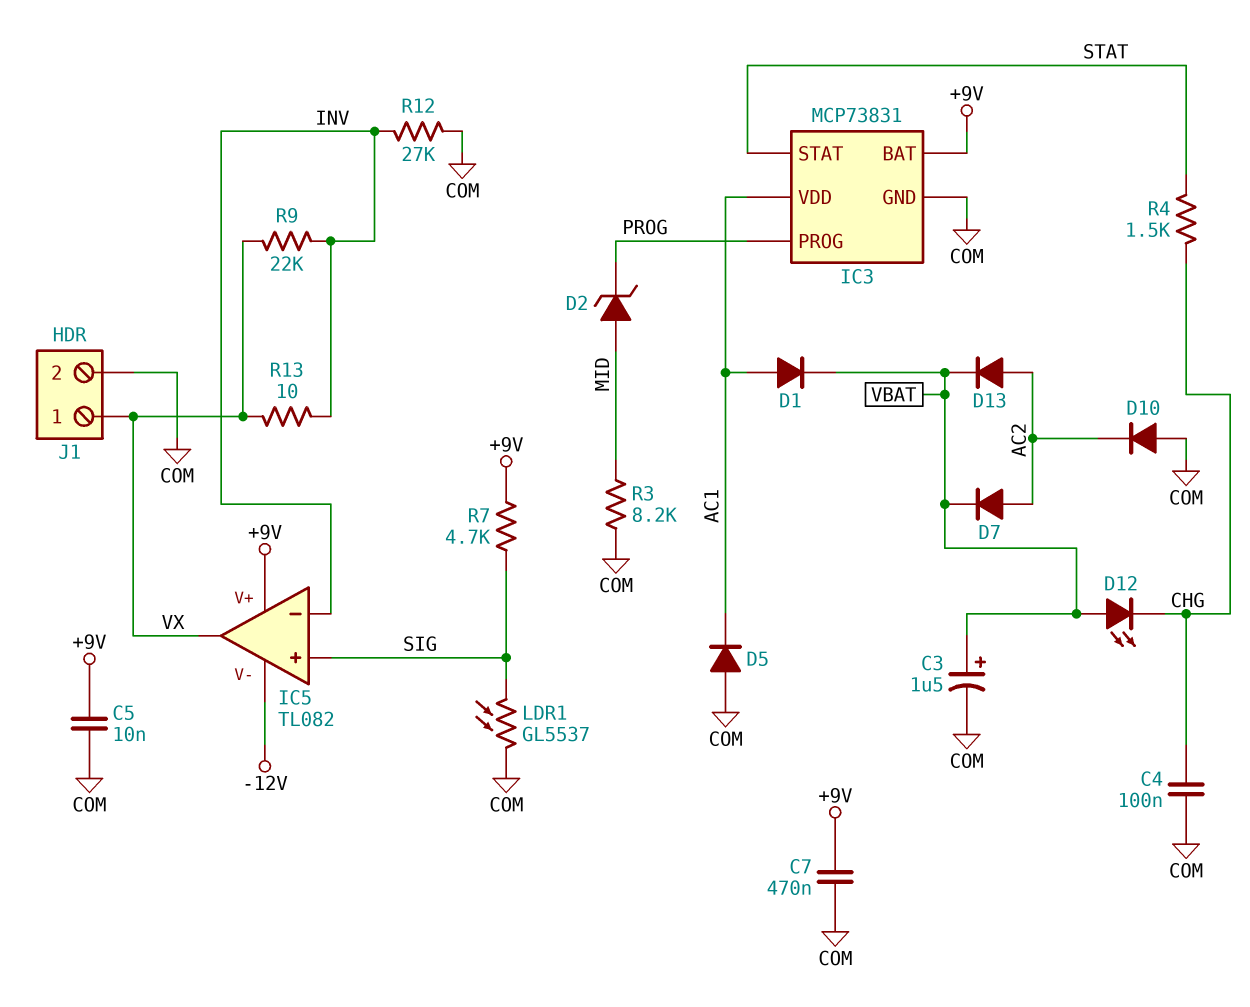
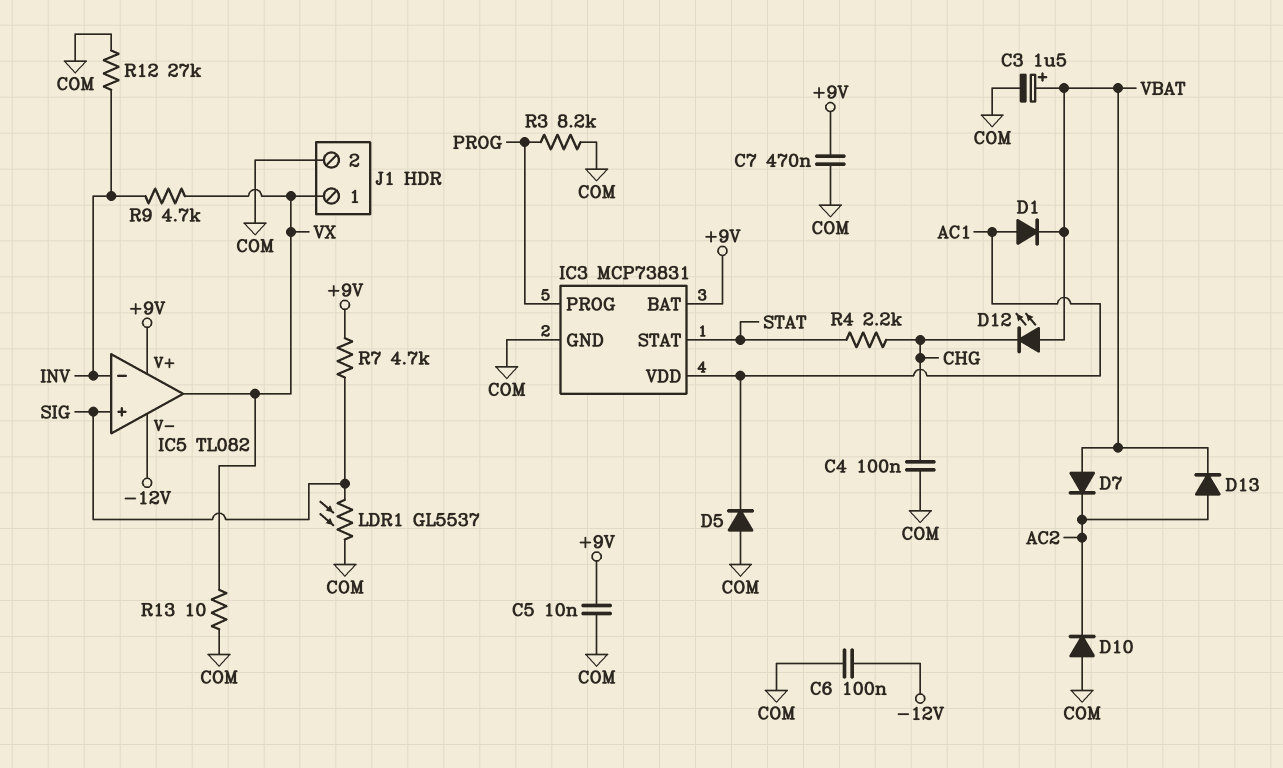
C6: none -> 100nF (-12V, COM)
D2: zener (A MID, K PROG) -> none
D7: diode (A AC2, K VBAT) -> diode (A VBAT, K AC2)
R3: 8.2k (COM, MID) -> 8.2k (COM, PROG)
R4: 1.5k (CHG, STAT) -> 2.2k (CHG, STAT)
R9: 22k (INV, VX) -> 4.7k (INV, VX)
R13: 10 (INV, VX) -> 10 (COM, VX)

